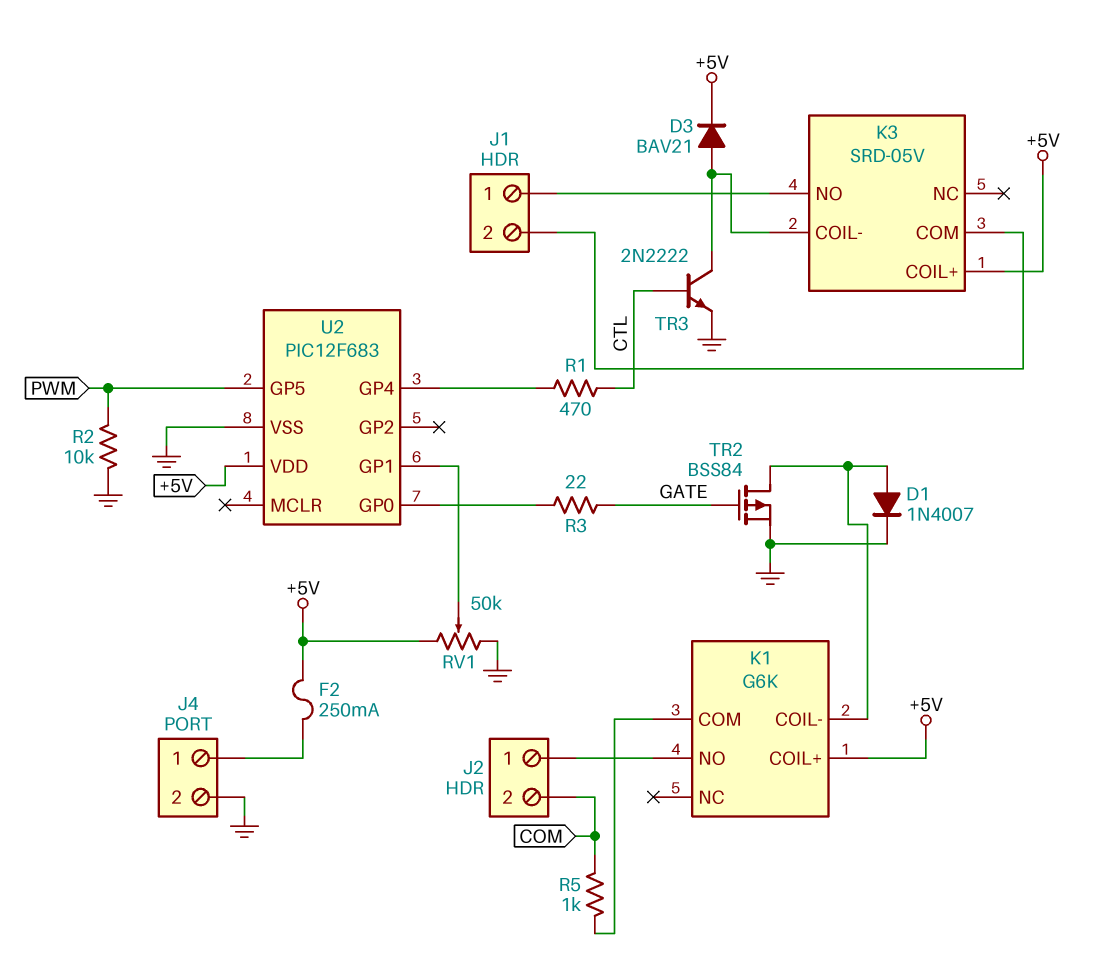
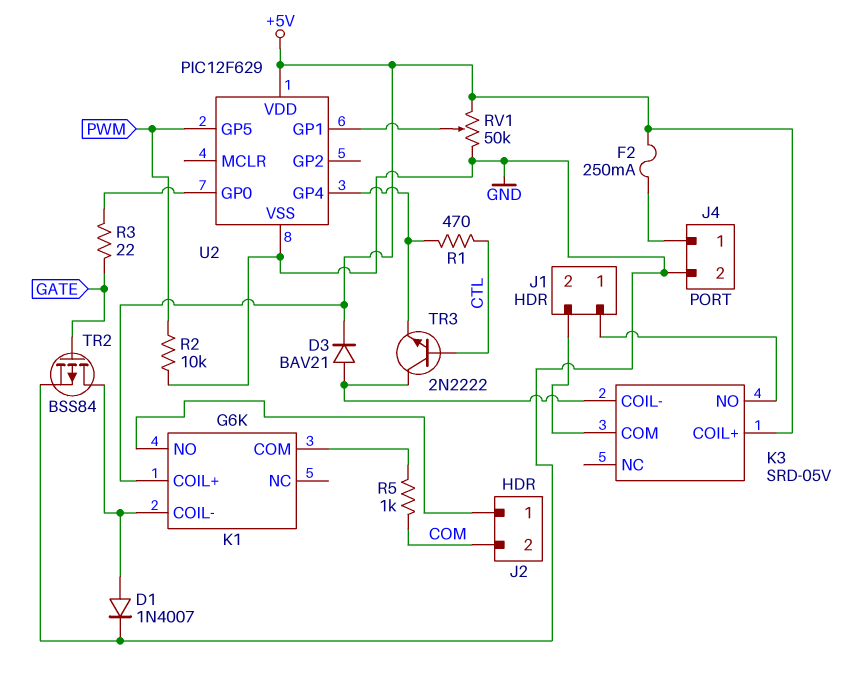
TR3: NPN 2N2222 (B CTL, C K3/COIL-, E GND) -> NPN 2N2222 (B CTL, C K3/COIL-, E U2/GP4)
U2: PIC12F683 -> PIC12F629

